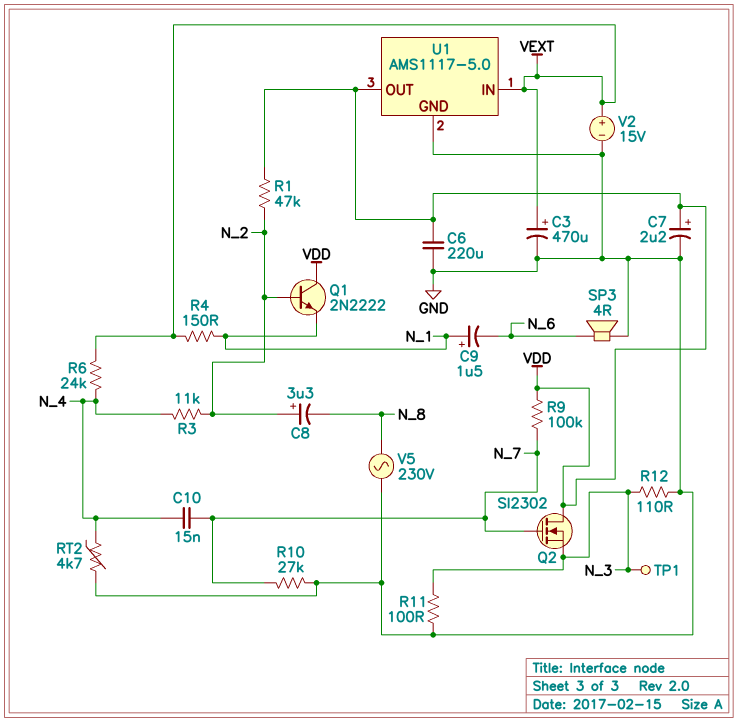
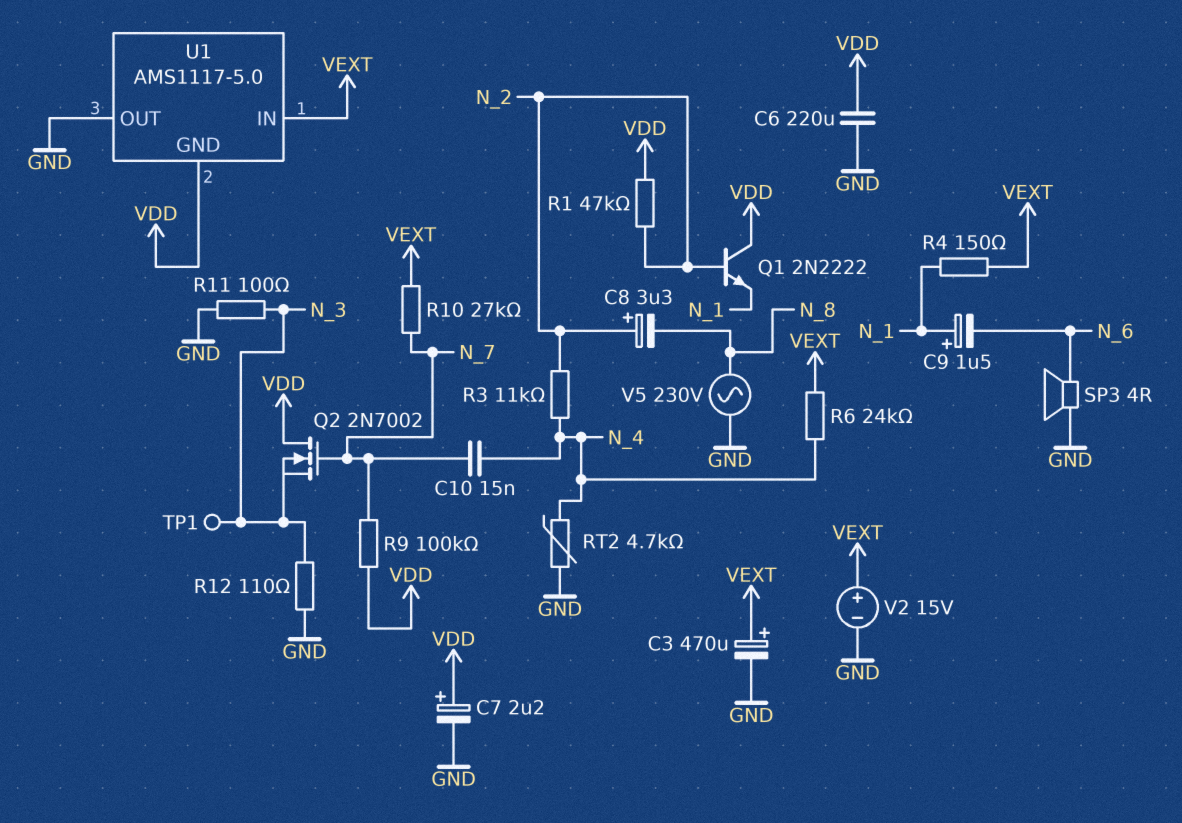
Q2: NMOS SI2302 (G N_7, D VDD, S N_3) -> NMOS 2N7002 (G N_7, D VDD, S N_3)
R10: 27k (GND, N_7) -> 27k (N_7, VEXT)
U1 pin GND: GND -> VDD
U1 pin OUT: VDD -> GND

